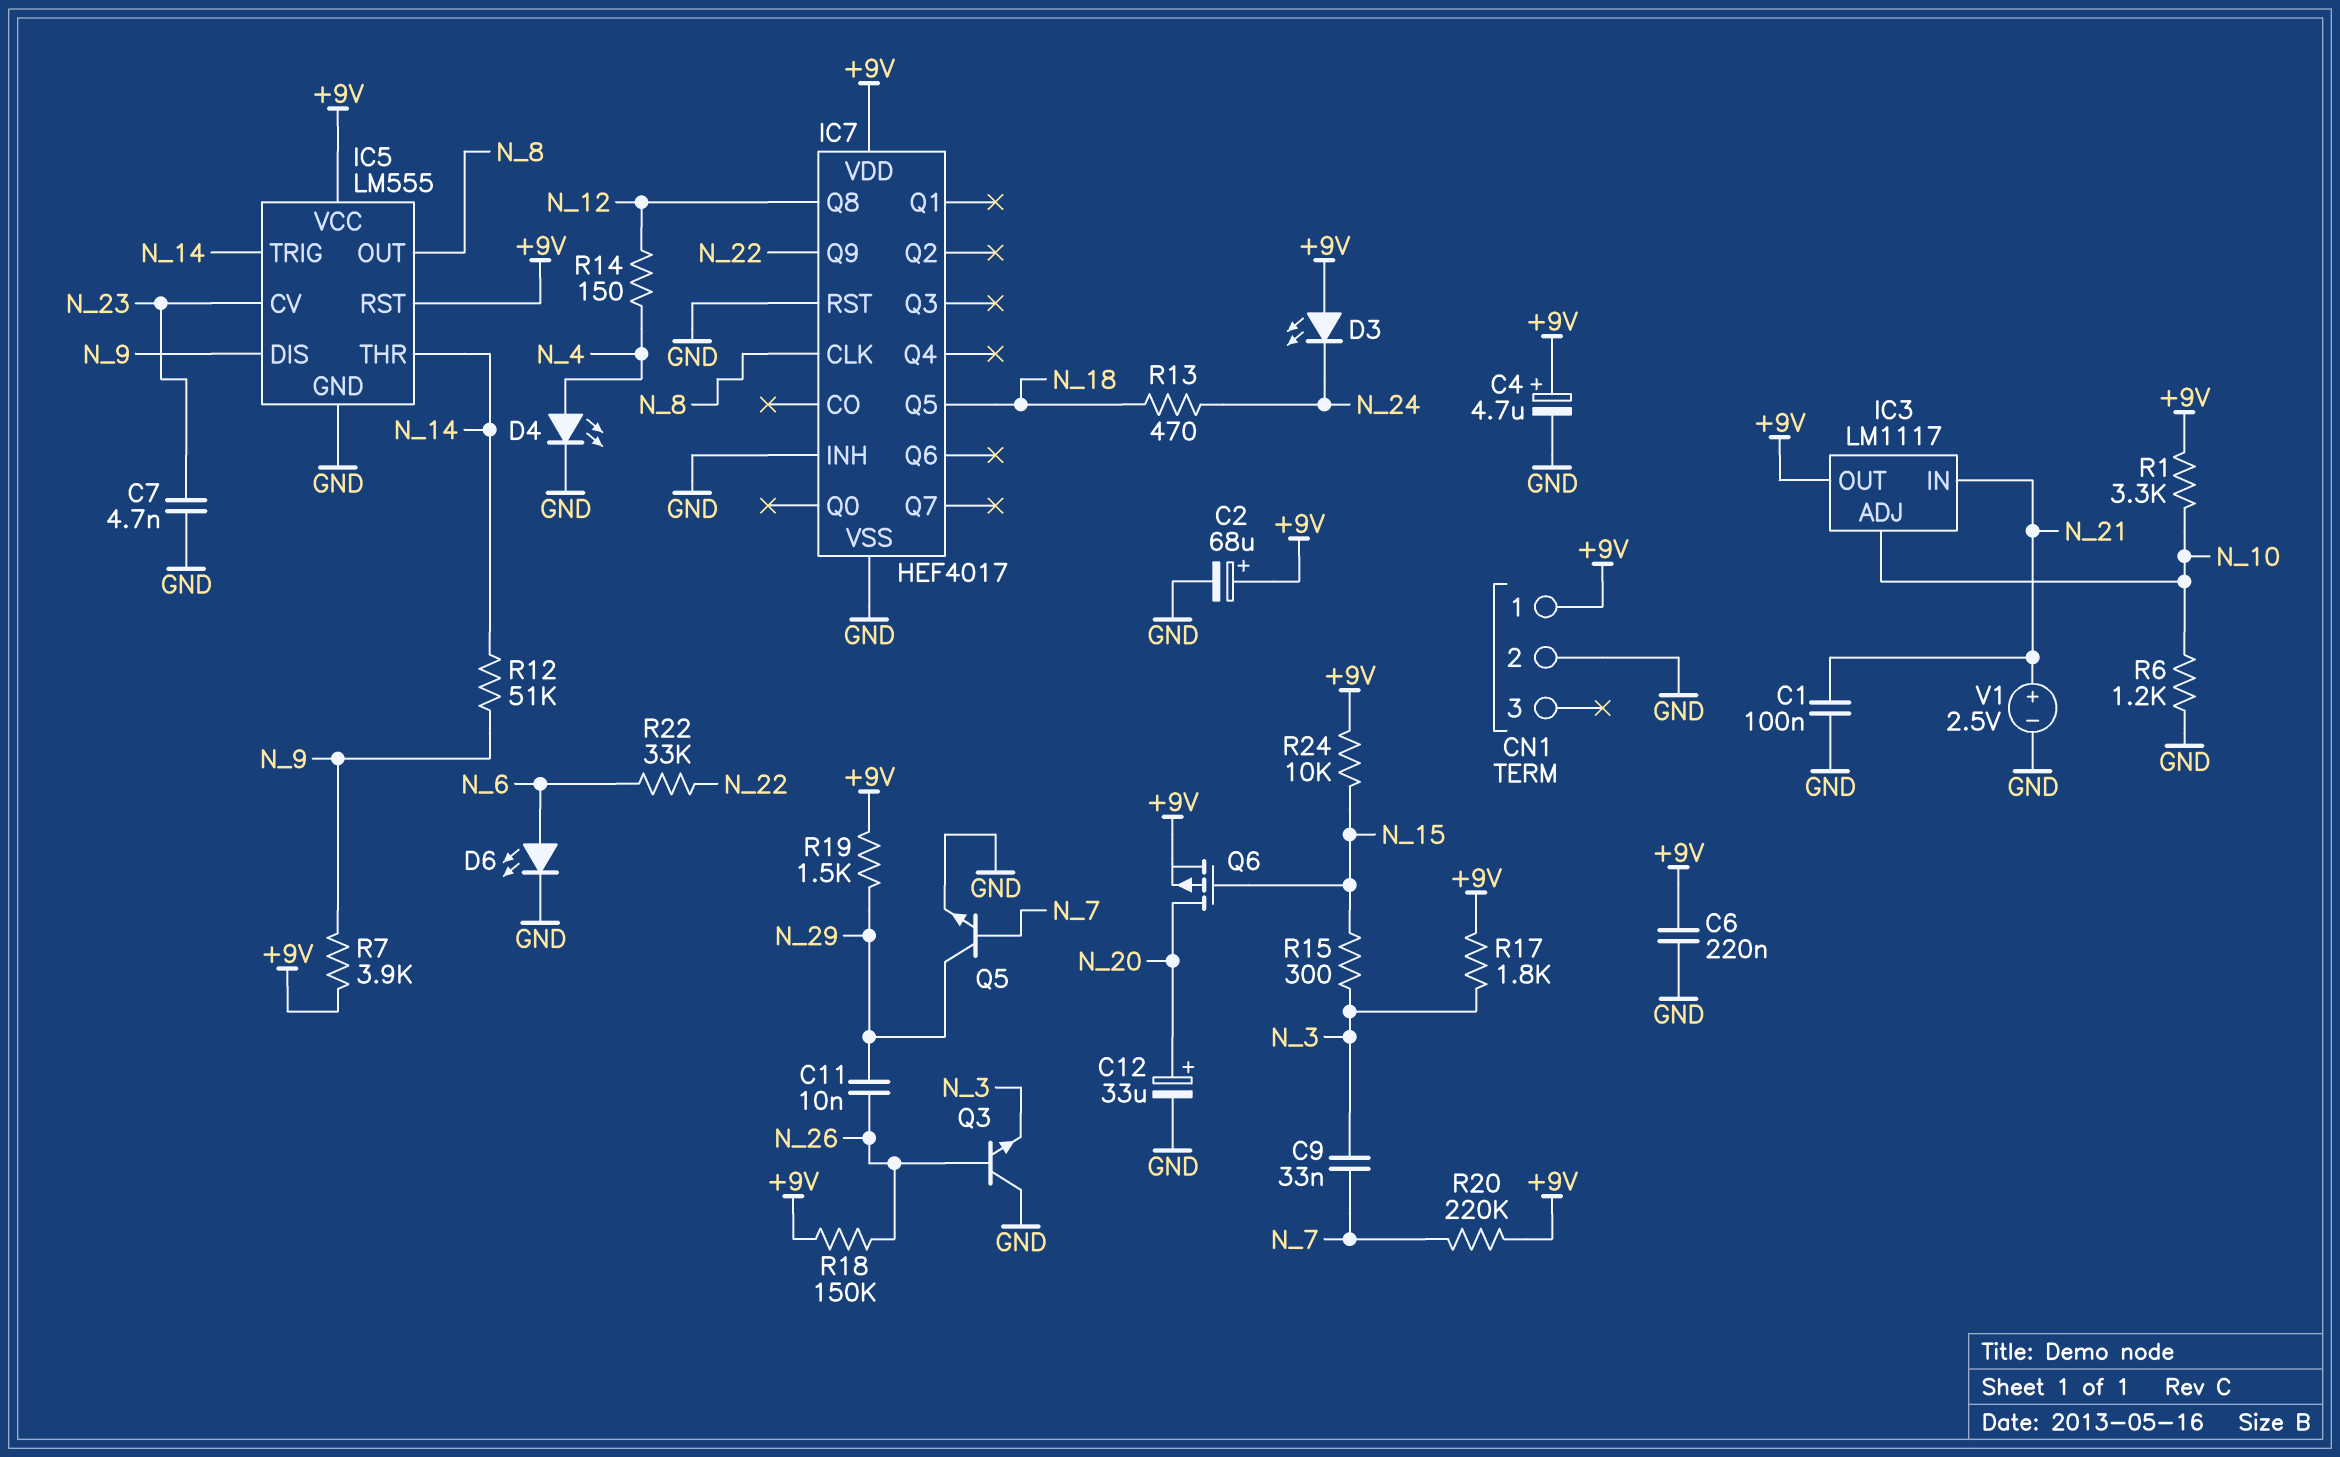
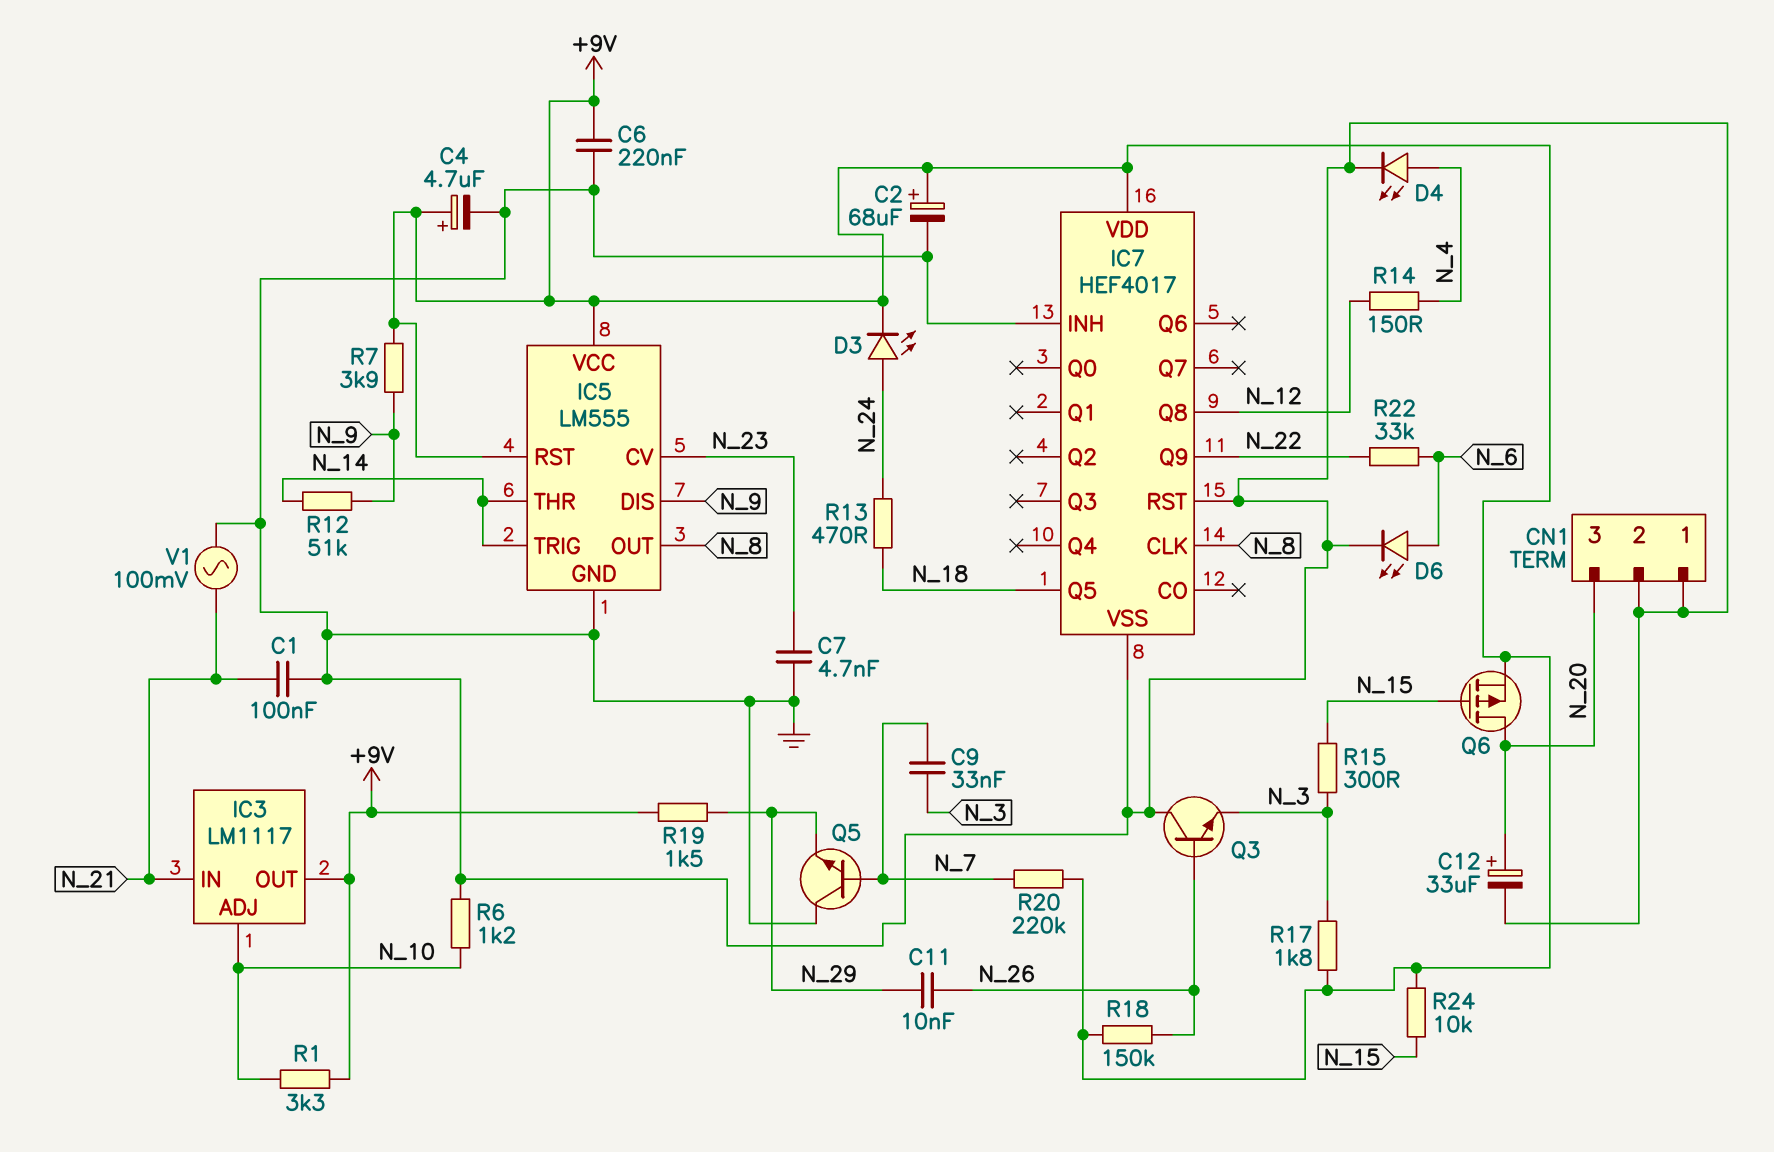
CN1 pin 1: +9V -> GND
CN1 pin 3: none -> N_20
D3: LED (A +9V, K N_24) -> LED (A N_24, K +9V)
Q5: NPN (B N_7, C N_29, E GND) -> NPN (B N_7, C GND, E N_29)
V1: 2.5V (plus N_21, minus GND) -> AC 100mV (GND, N_21)

